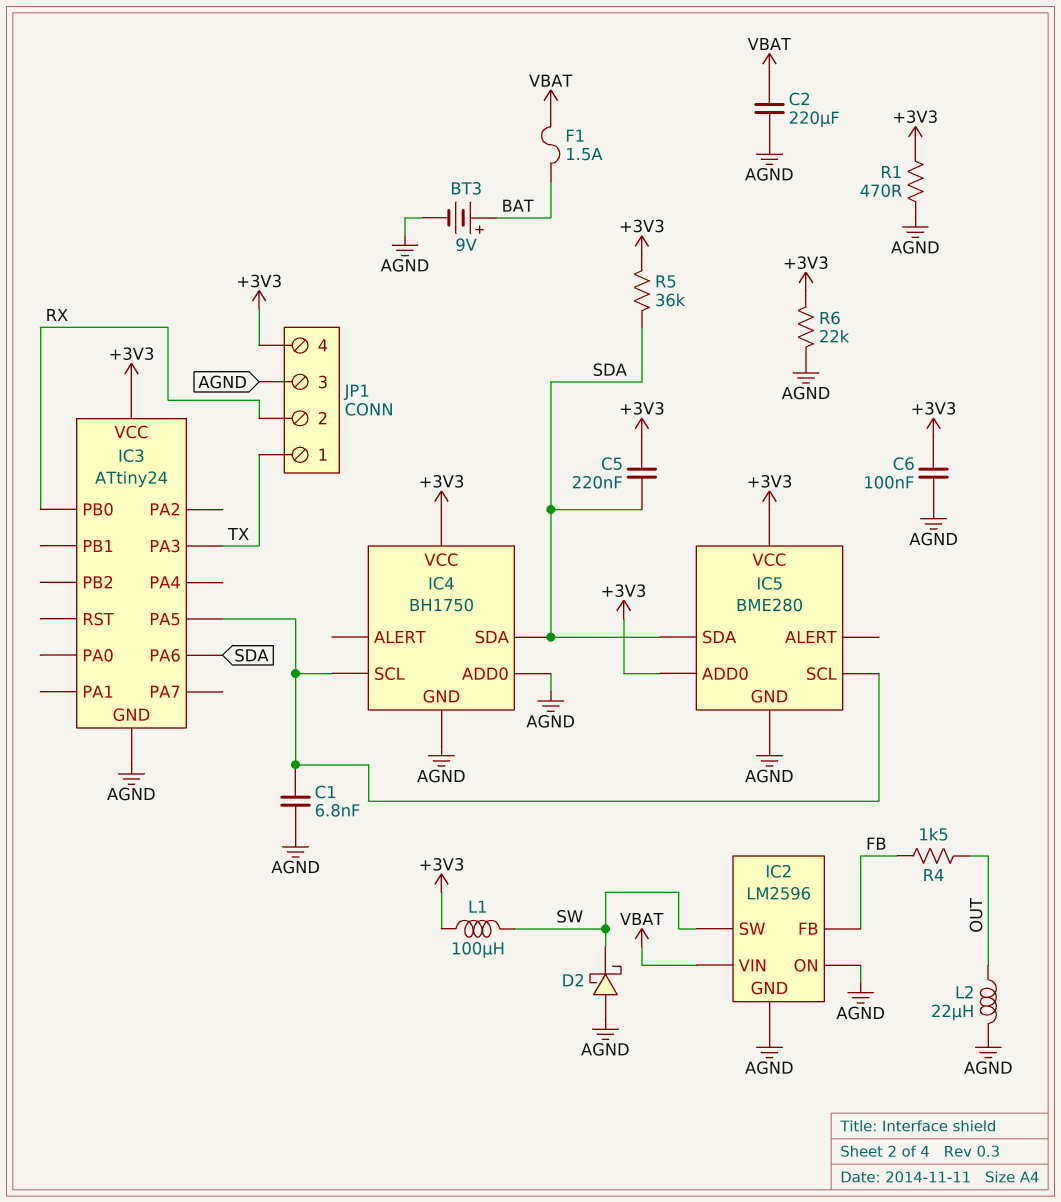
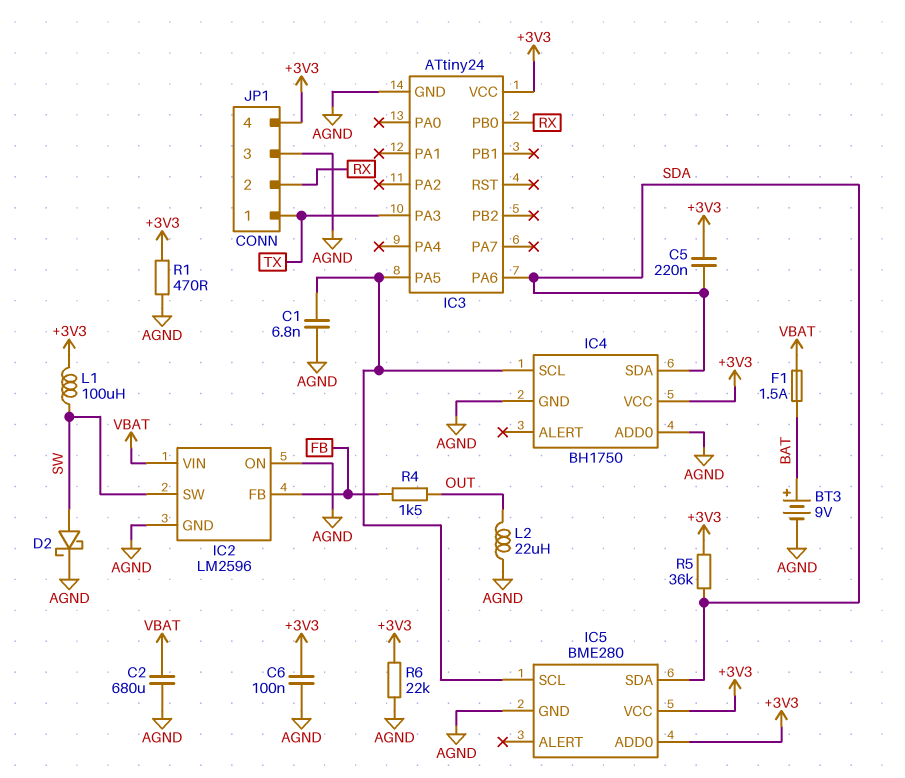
C2: 220uF (AGND, VBAT) -> 680uF (AGND, VBAT)
D2: schottky (A AGND, K SW) -> schottky (A SW, K AGND)

